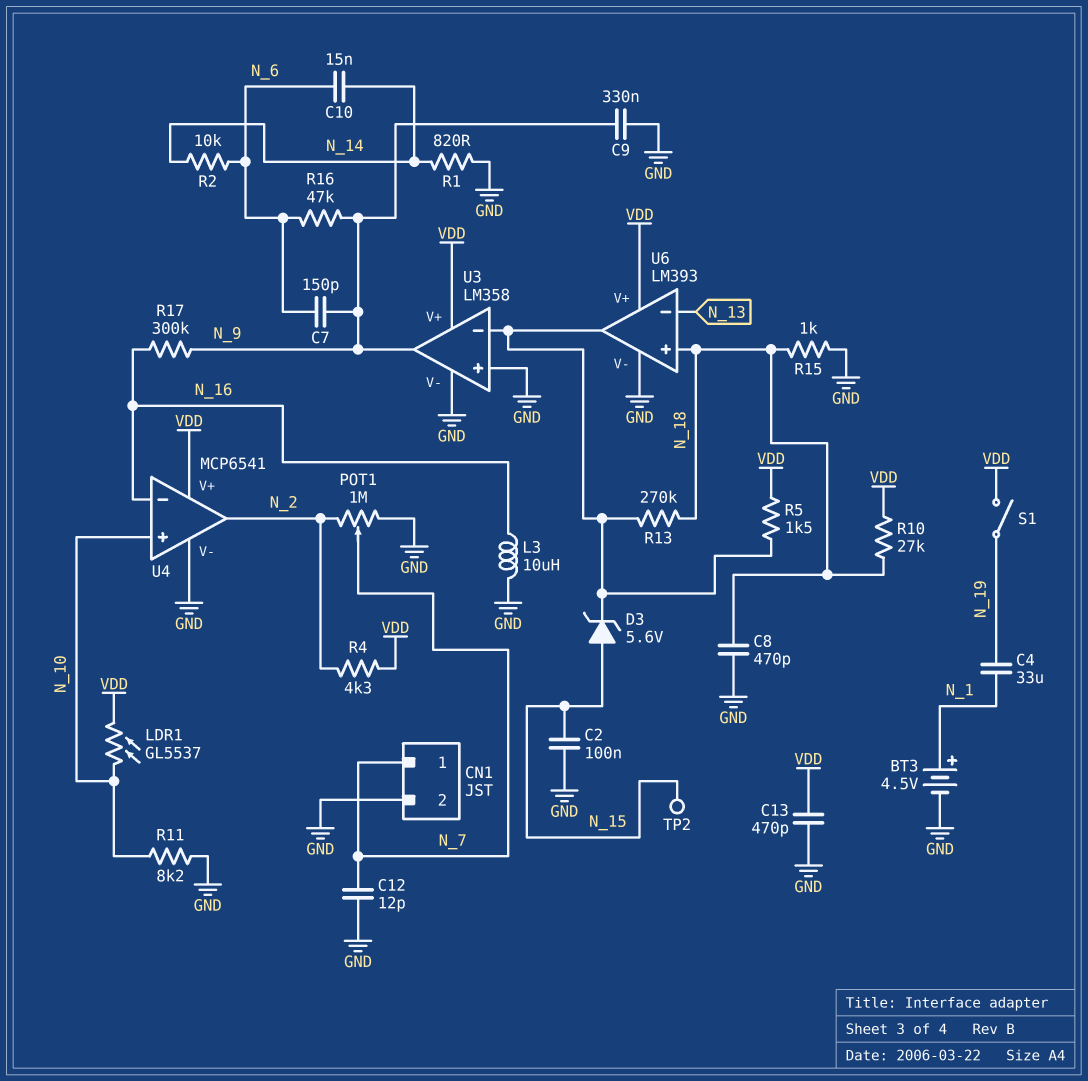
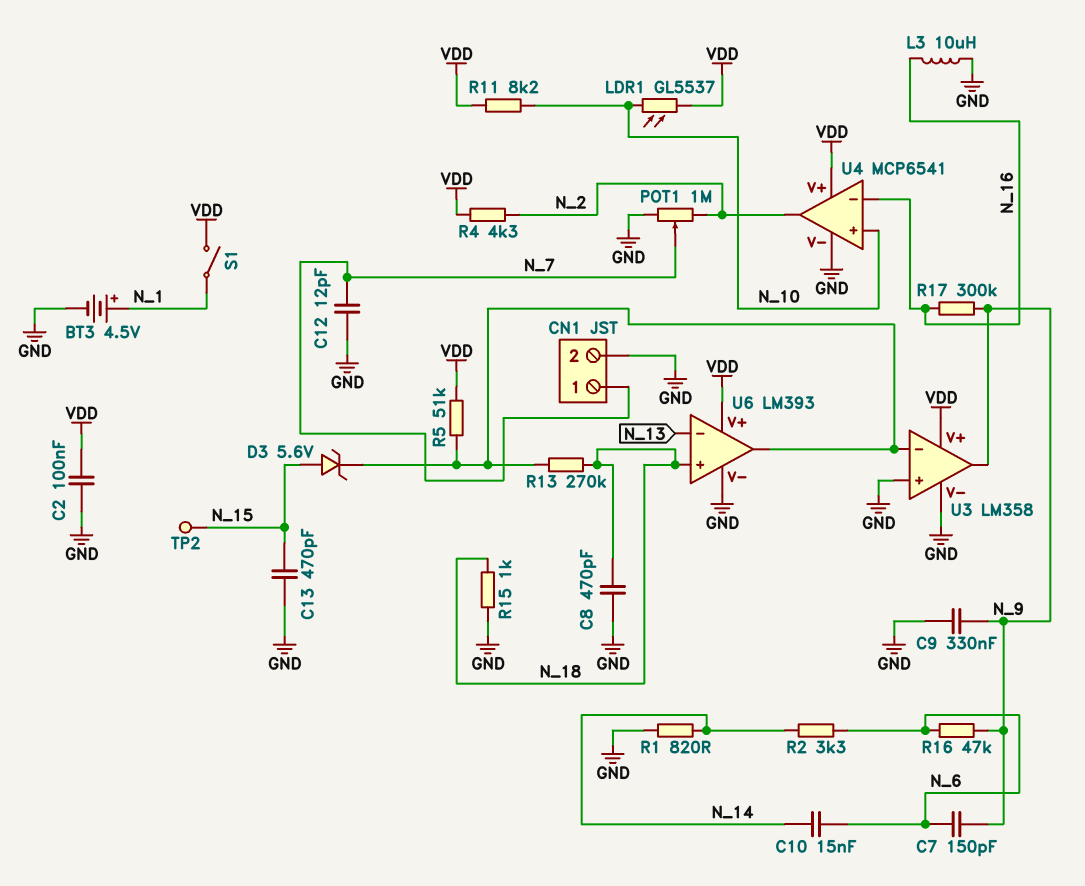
C2: 100nF (GND, N_15) -> 100nF (GND, VDD)
C4: 33uF (N_1, N_19) -> none
C13: 470pF (GND, VDD) -> 470pF (GND, N_15)
R2: 10k (N_6, N_14) -> 3.3k (N_6, N_14)
R5: 1.5k (U3/in-, VDD) -> 51k (U3/in-, VDD)
R10: 27k (N_18, VDD) -> none
R11: 8.2k (GND, N_10) -> 8.2k (N_10, VDD)
S1: switch (N_19, VDD) -> switch (N_1, VDD)

